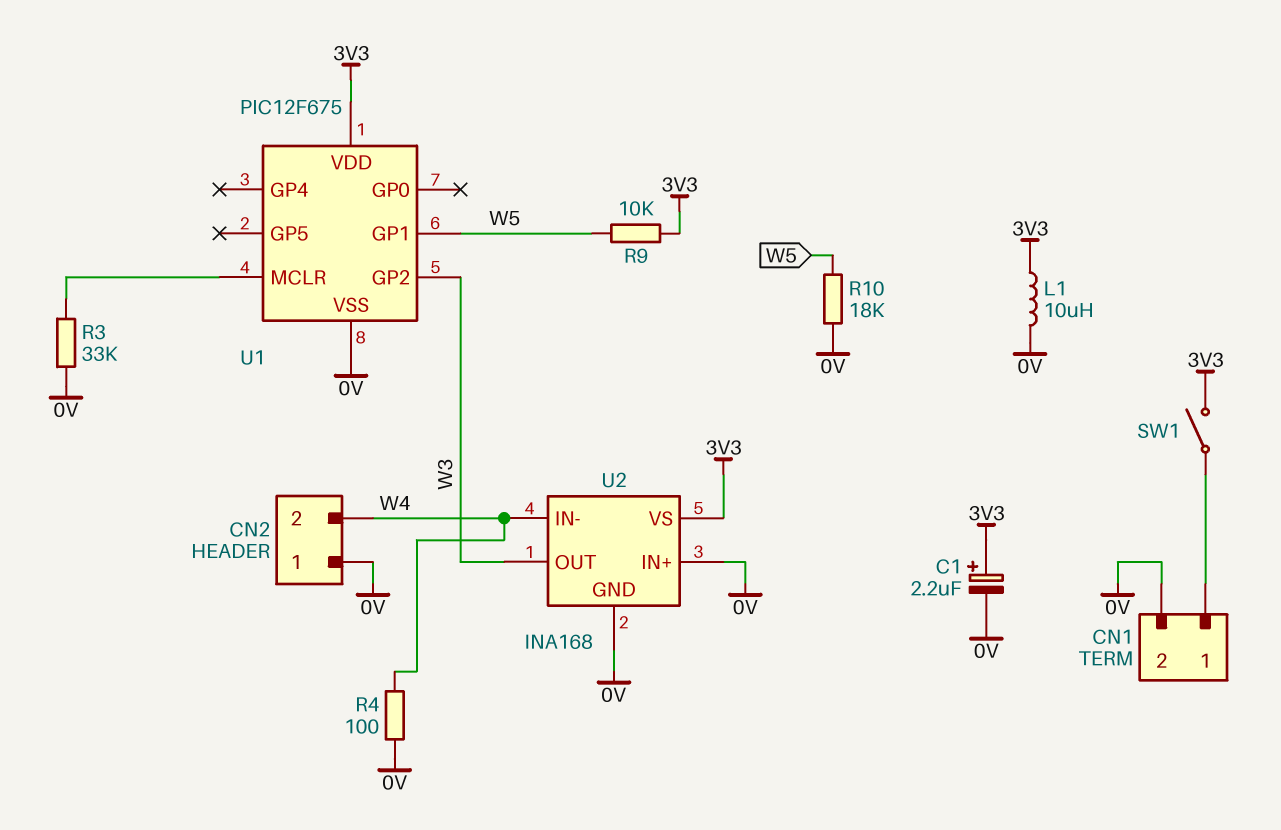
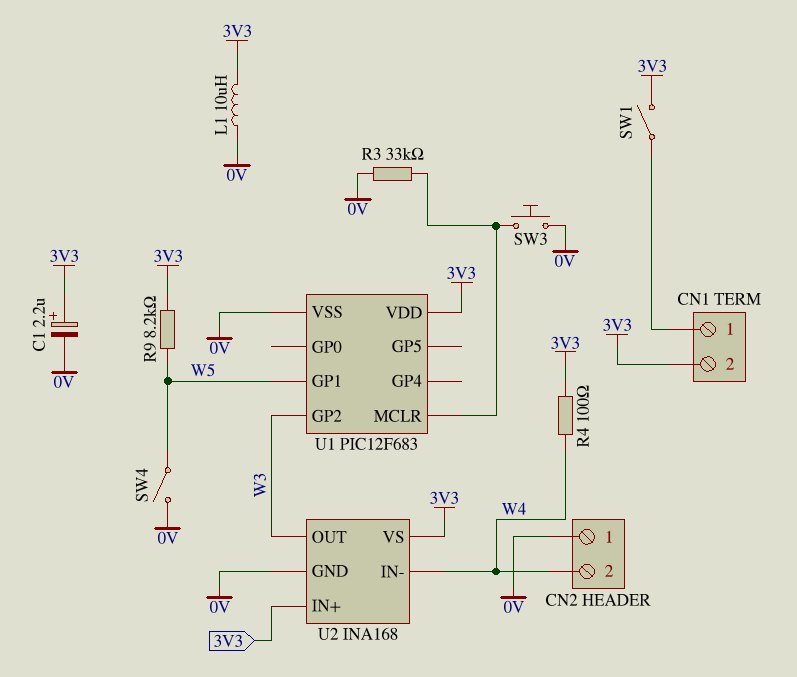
CN1 pin 2: 0V -> 3V3
R4: 100 (0V, W4) -> 100 (3V3, W4)
R9: 10k (3V3, W5) -> 8.2k (3V3, W5)
R10: 18k (0V, W5) -> none
SW3: none -> button (0V, U1/MCLR)
SW4: none -> switch (0V, W5)
U1: PIC12F675 -> PIC12F683
U2 pin IN+: 0V -> 3V3

